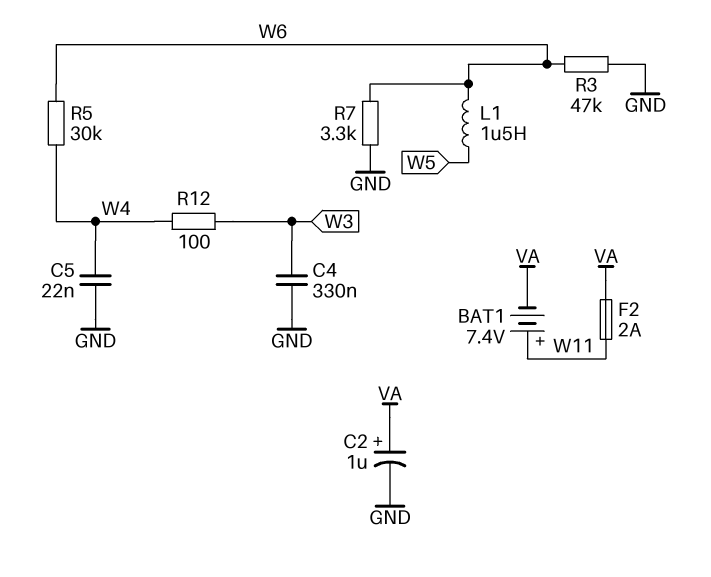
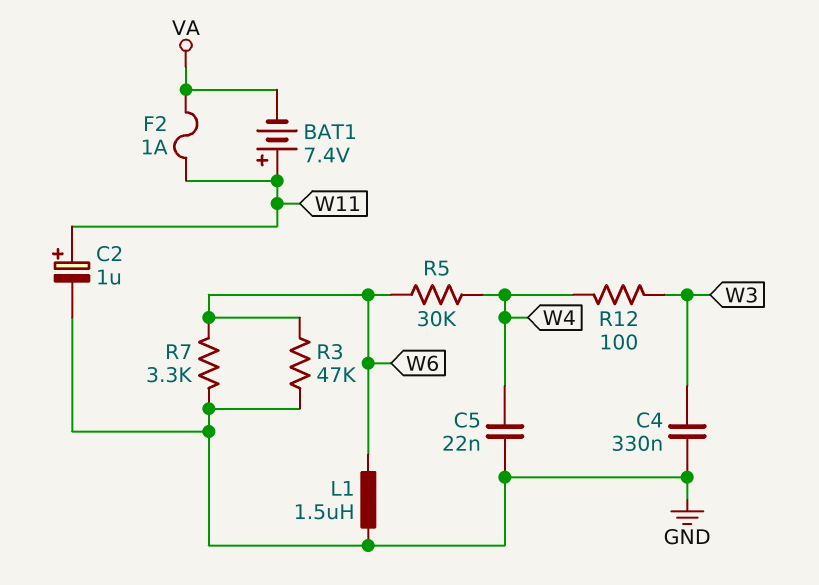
C2: 1uF (plus VA, minus GND) -> 1uF (plus W11, minus GND)
F2: 2A (VA, W11) -> 1A (VA, W11)
L1: 1.5uH (W5, W6) -> 1.5uH (GND, W6)

